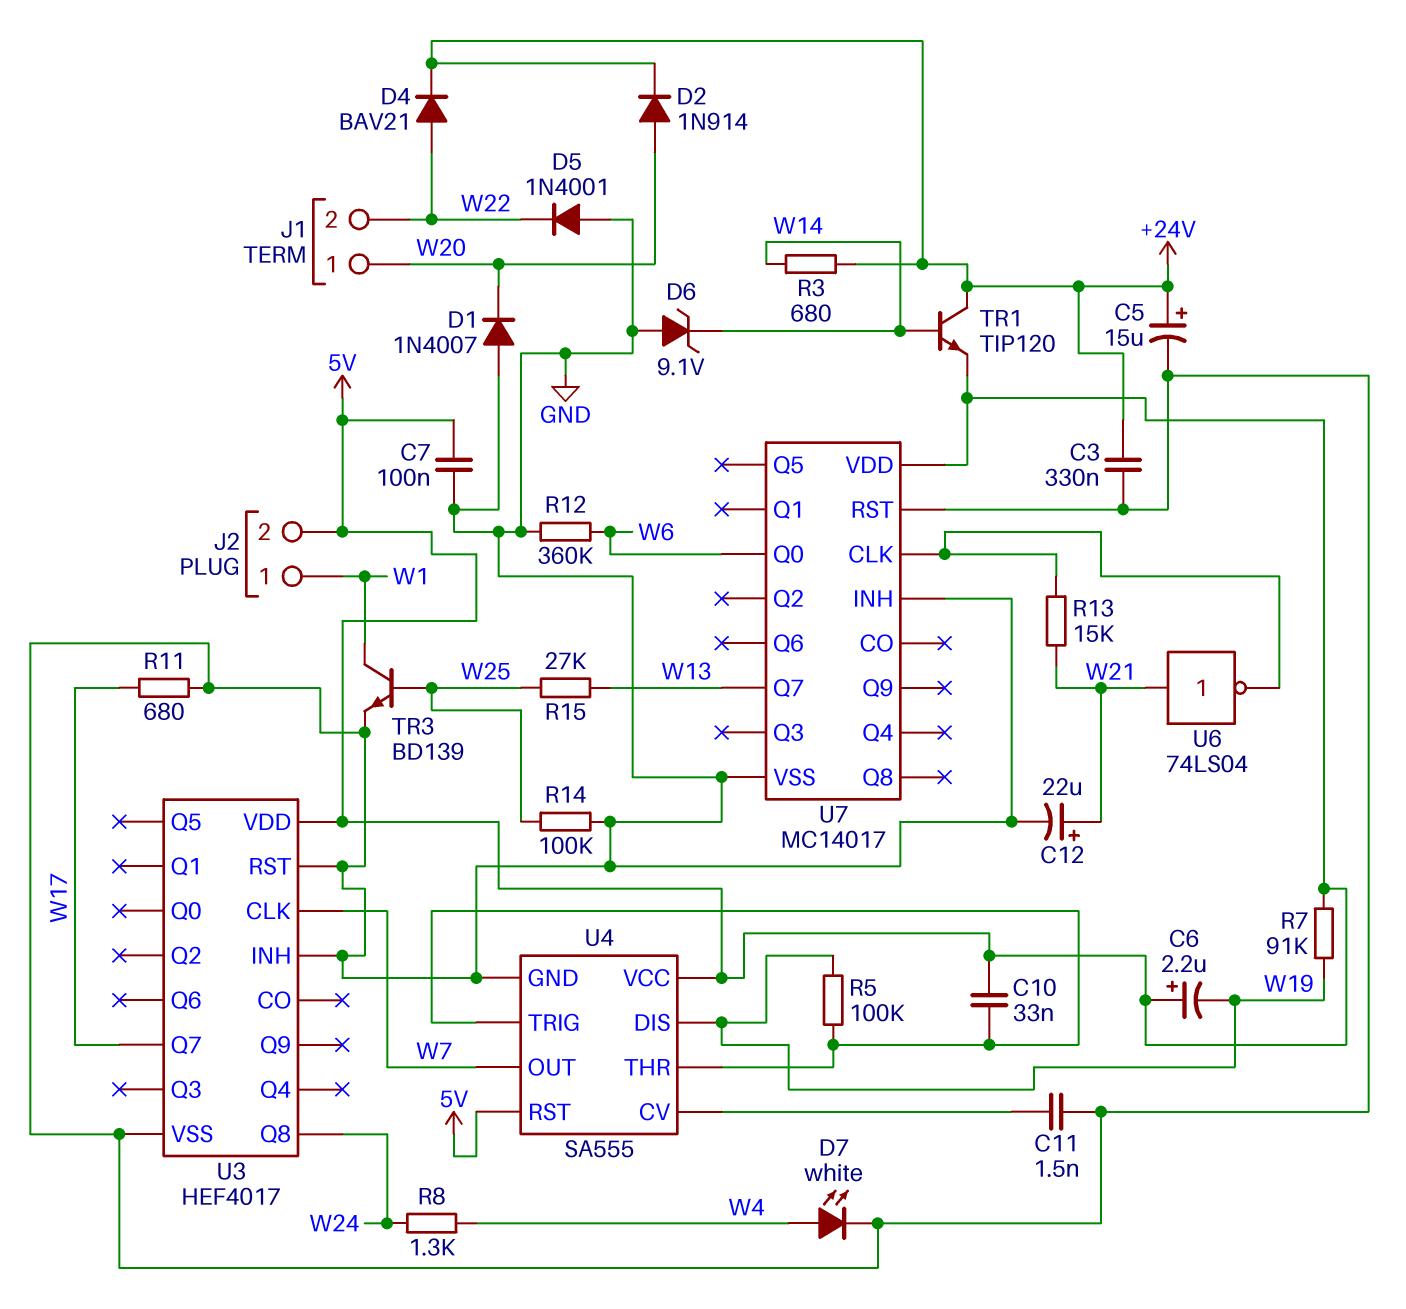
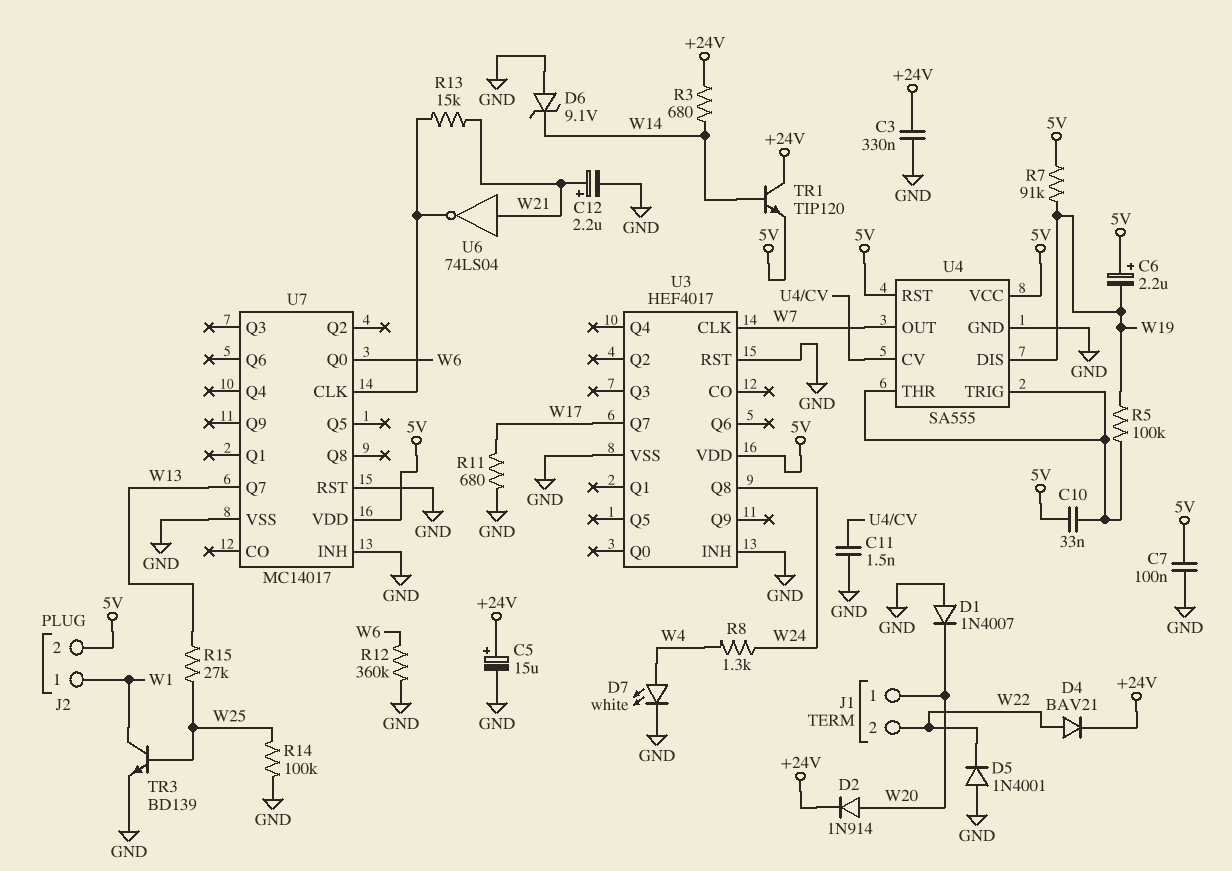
C12: 22uF (plus W21, minus GND) -> 2.2uF (plus W21, minus GND)

